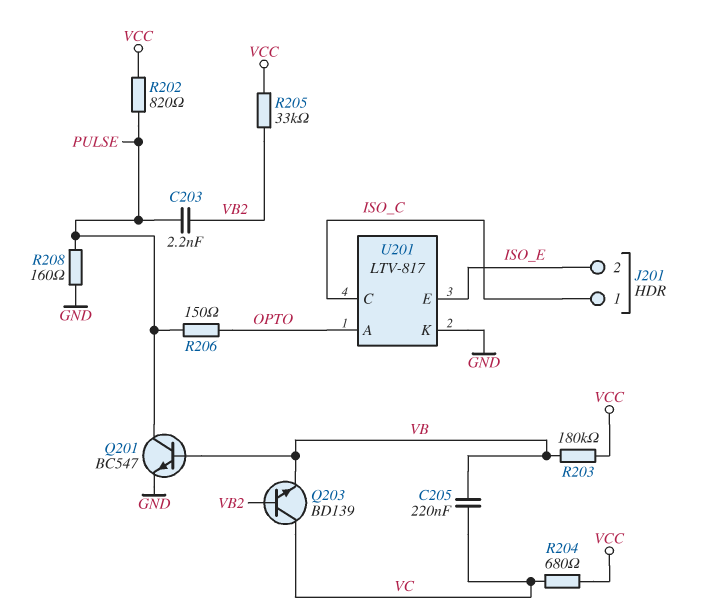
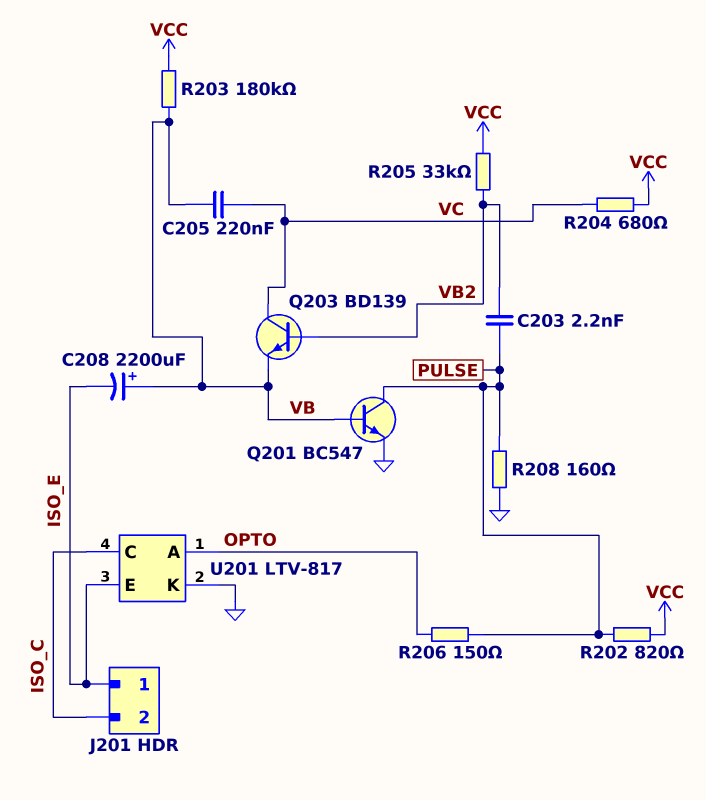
C208: none -> 2200uF (plus VB, minus ISO_E)
J201 pin 1: ISO_C -> ISO_E
J201 pin 2: ISO_E -> ISO_C

